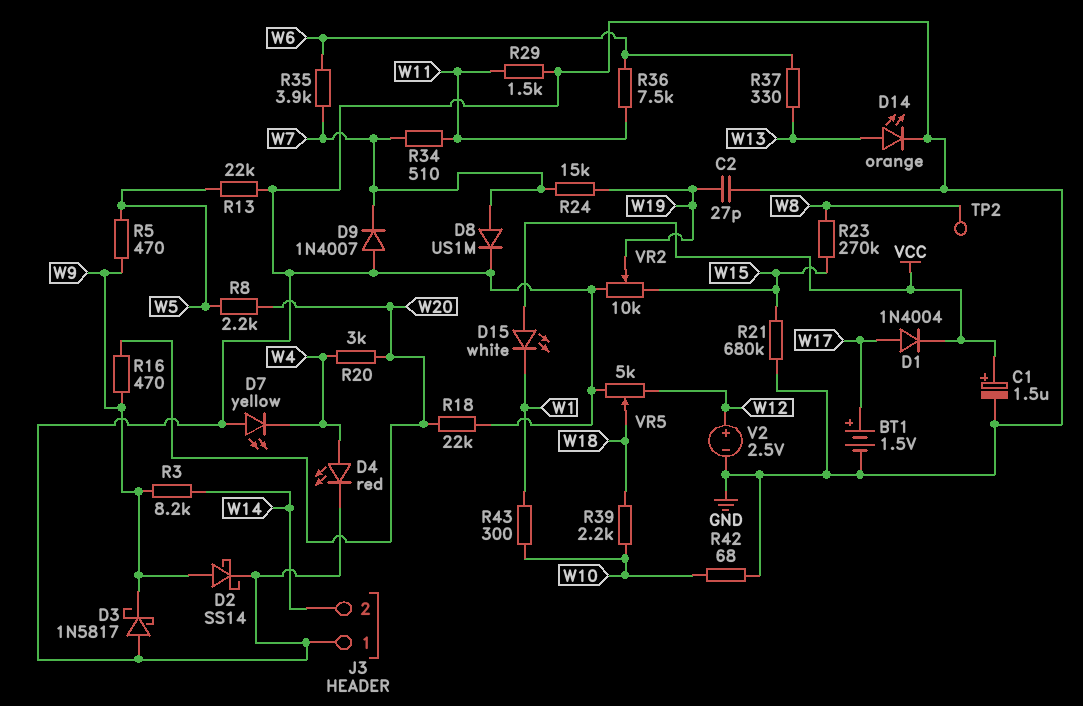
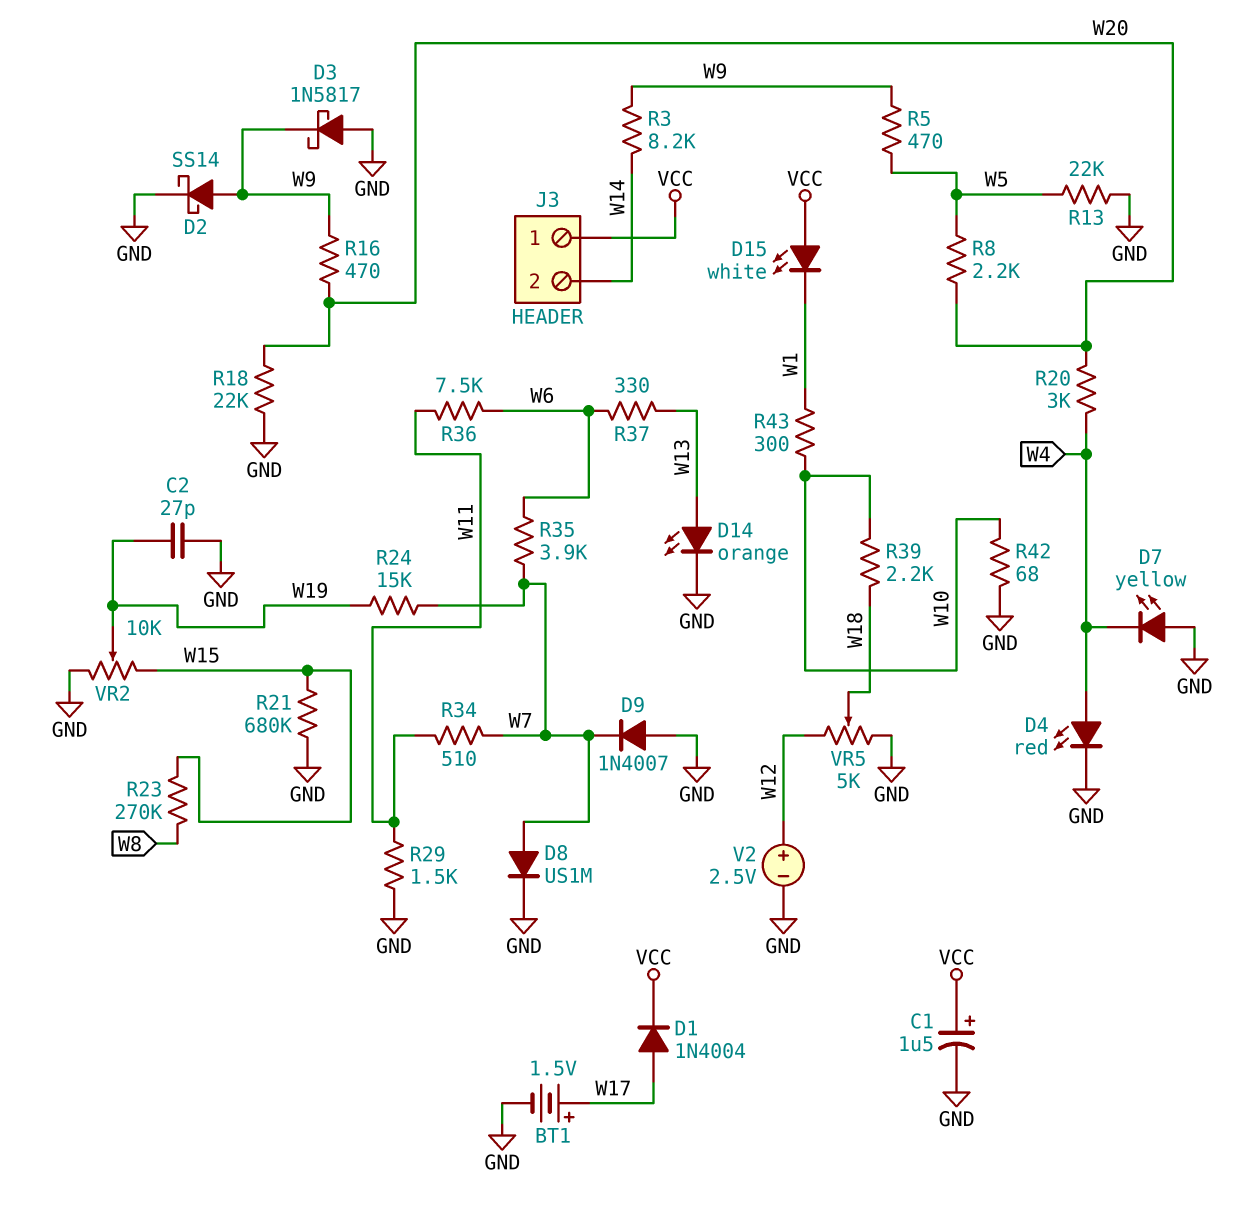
J3 pin 1: GND -> VCC
TP2: test point (W8) -> none

